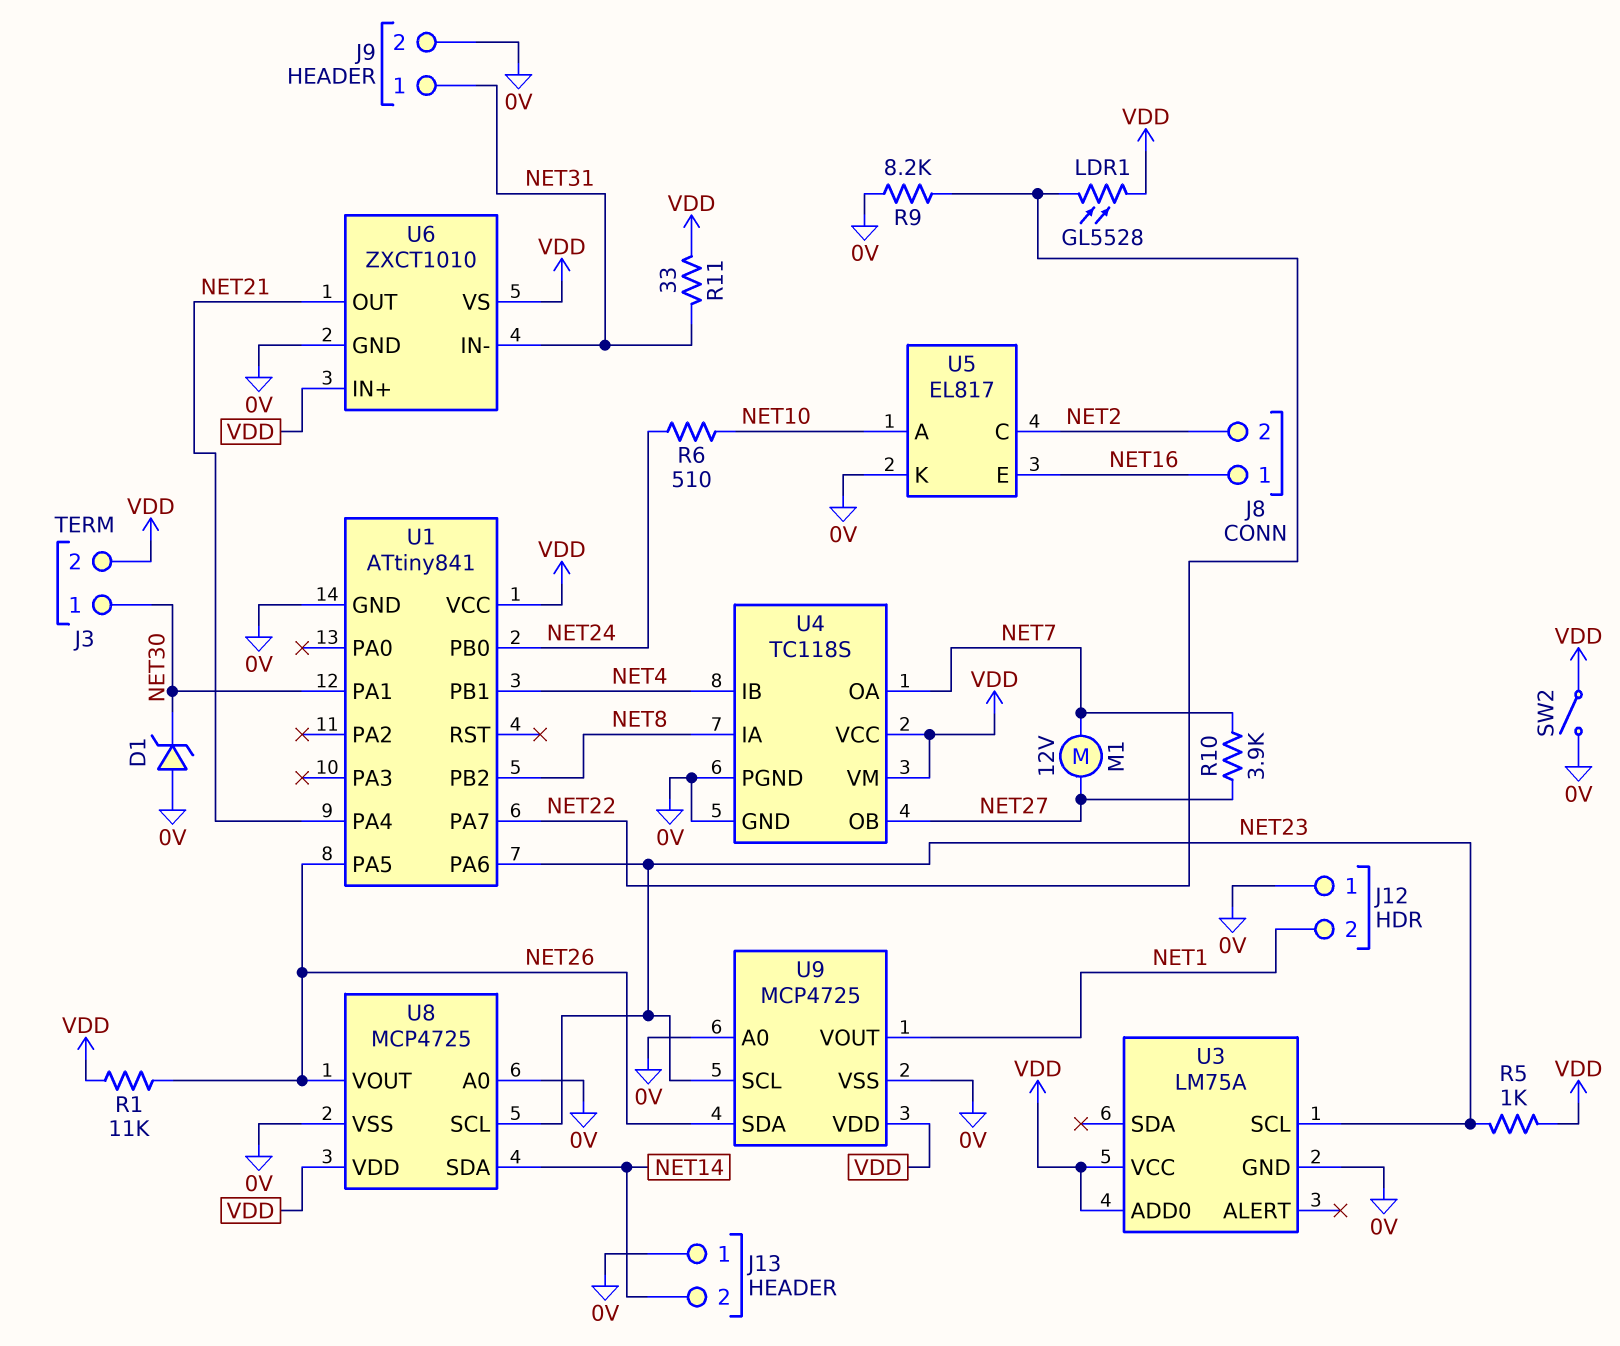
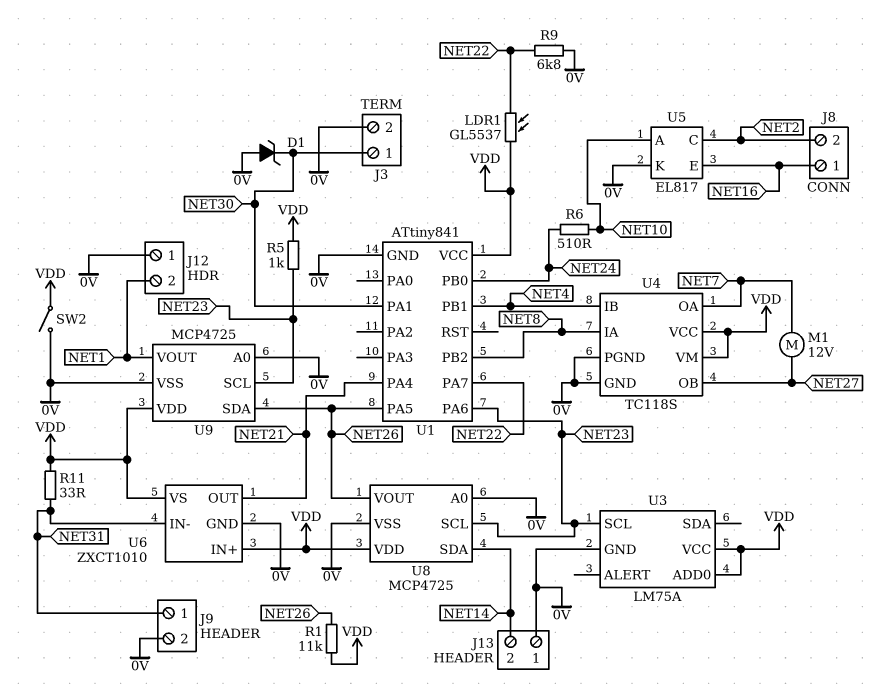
J3 pin 2: VDD -> 0V
LDR1: GL5528 (NET22, VDD) -> GL5537 (NET22, VDD)
R9: 8.2k (0V, NET22) -> 6.8k (0V, NET22)
R10: 3.9k (NET7, NET27) -> none

